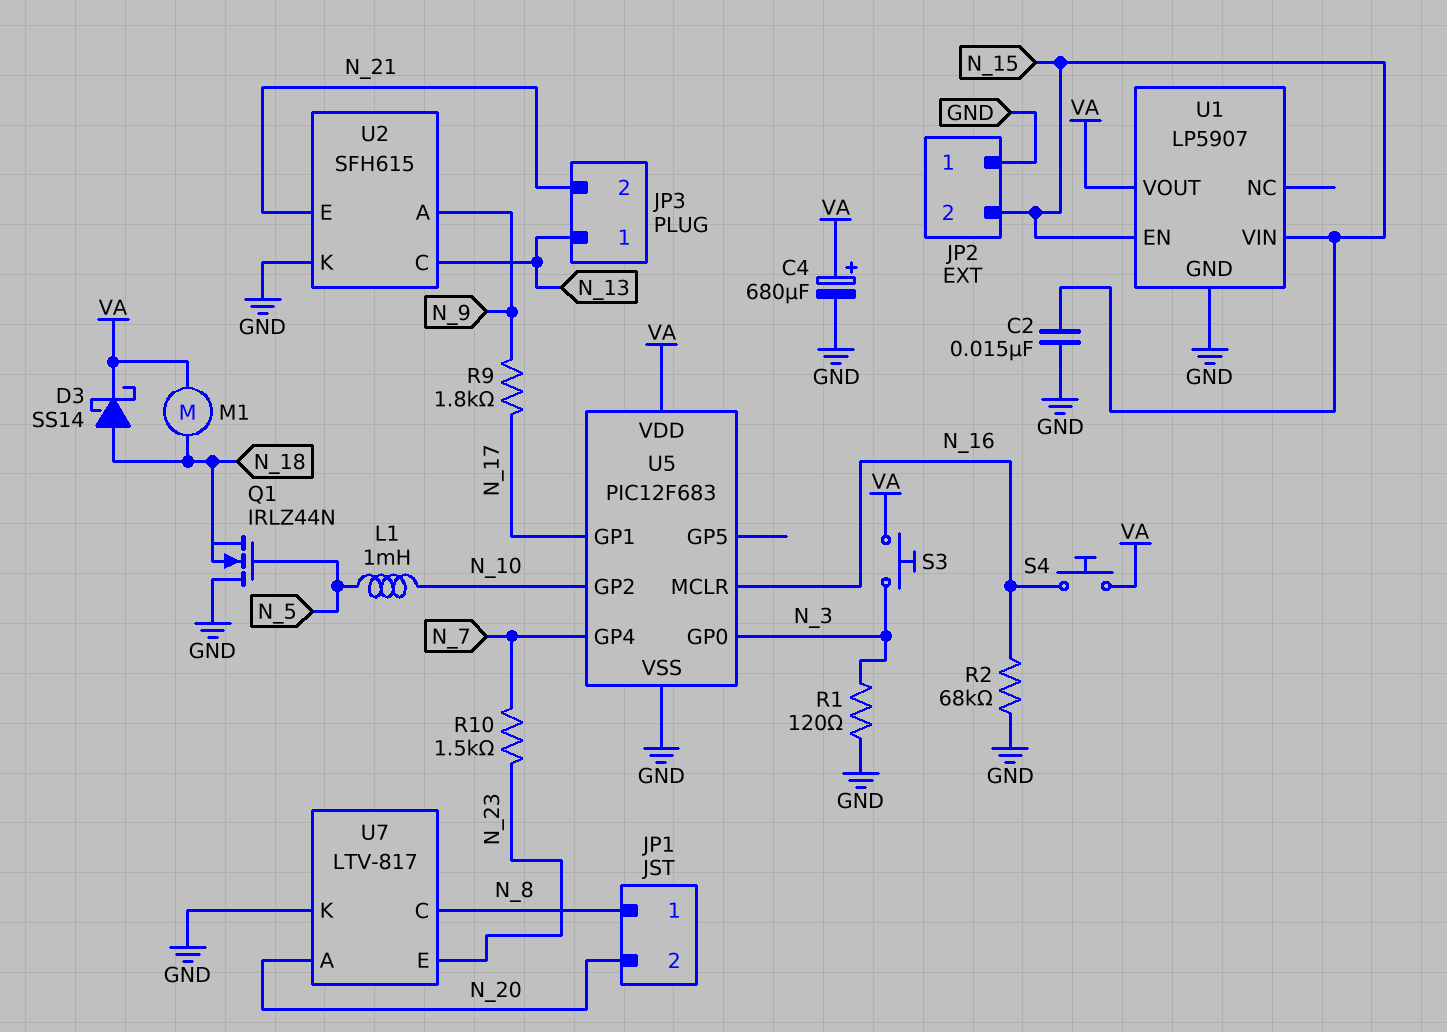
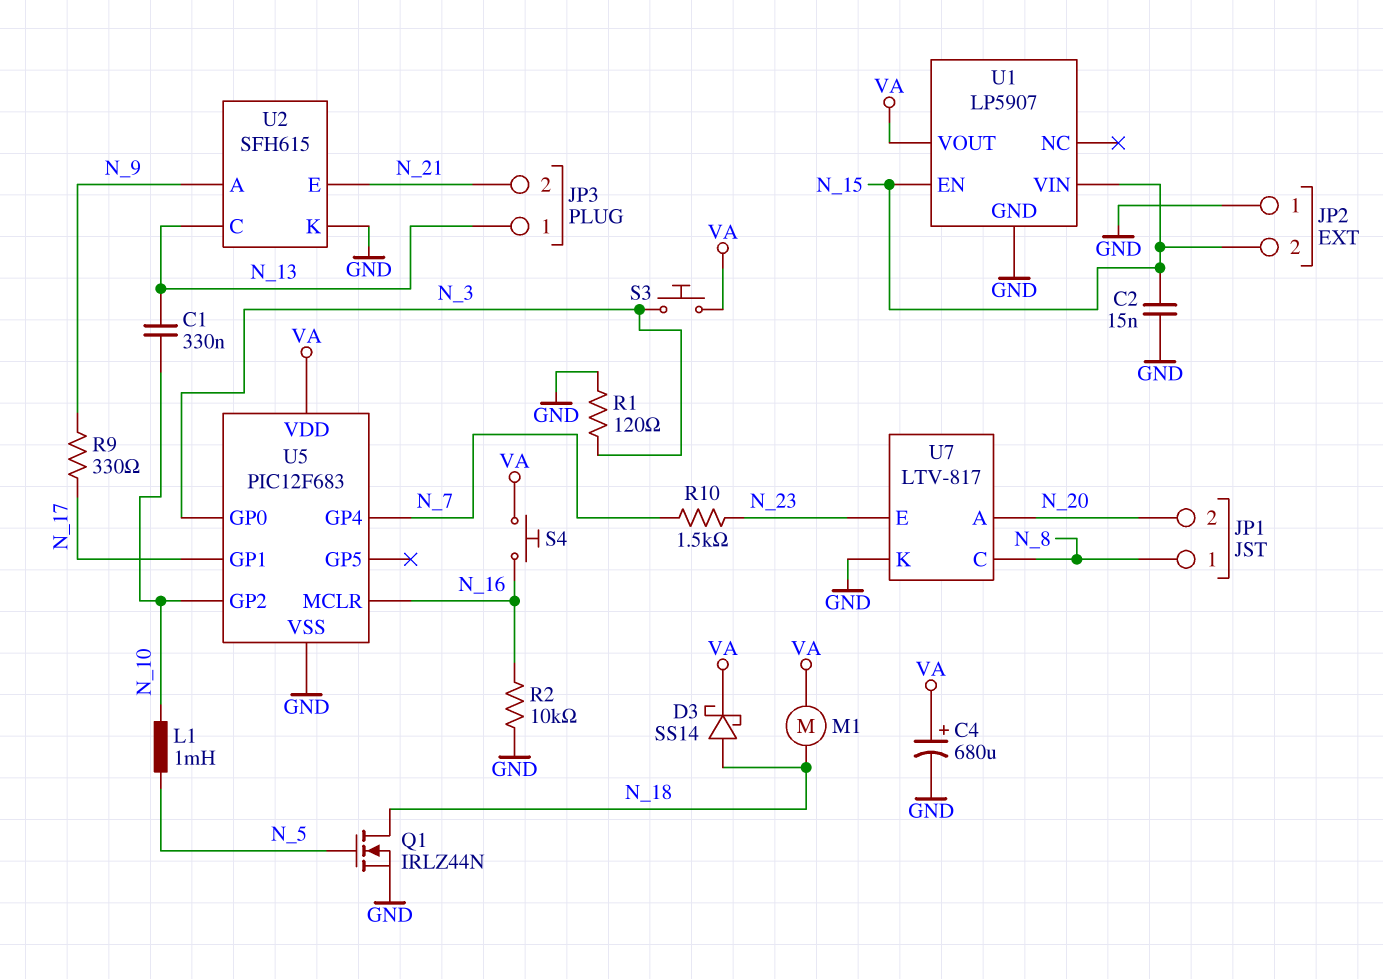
C1: none -> 330nF (N_10, N_13)
Q1: NMOS IRLZ44N (G N_5, D GND, S N_18) -> NMOS IRLZ44N (G N_5, D N_18, S GND)
R2: 68k (GND, N_16) -> 10k (GND, N_16)
R9: 1.8k (N_9, N_17) -> 330 (N_9, N_17)

